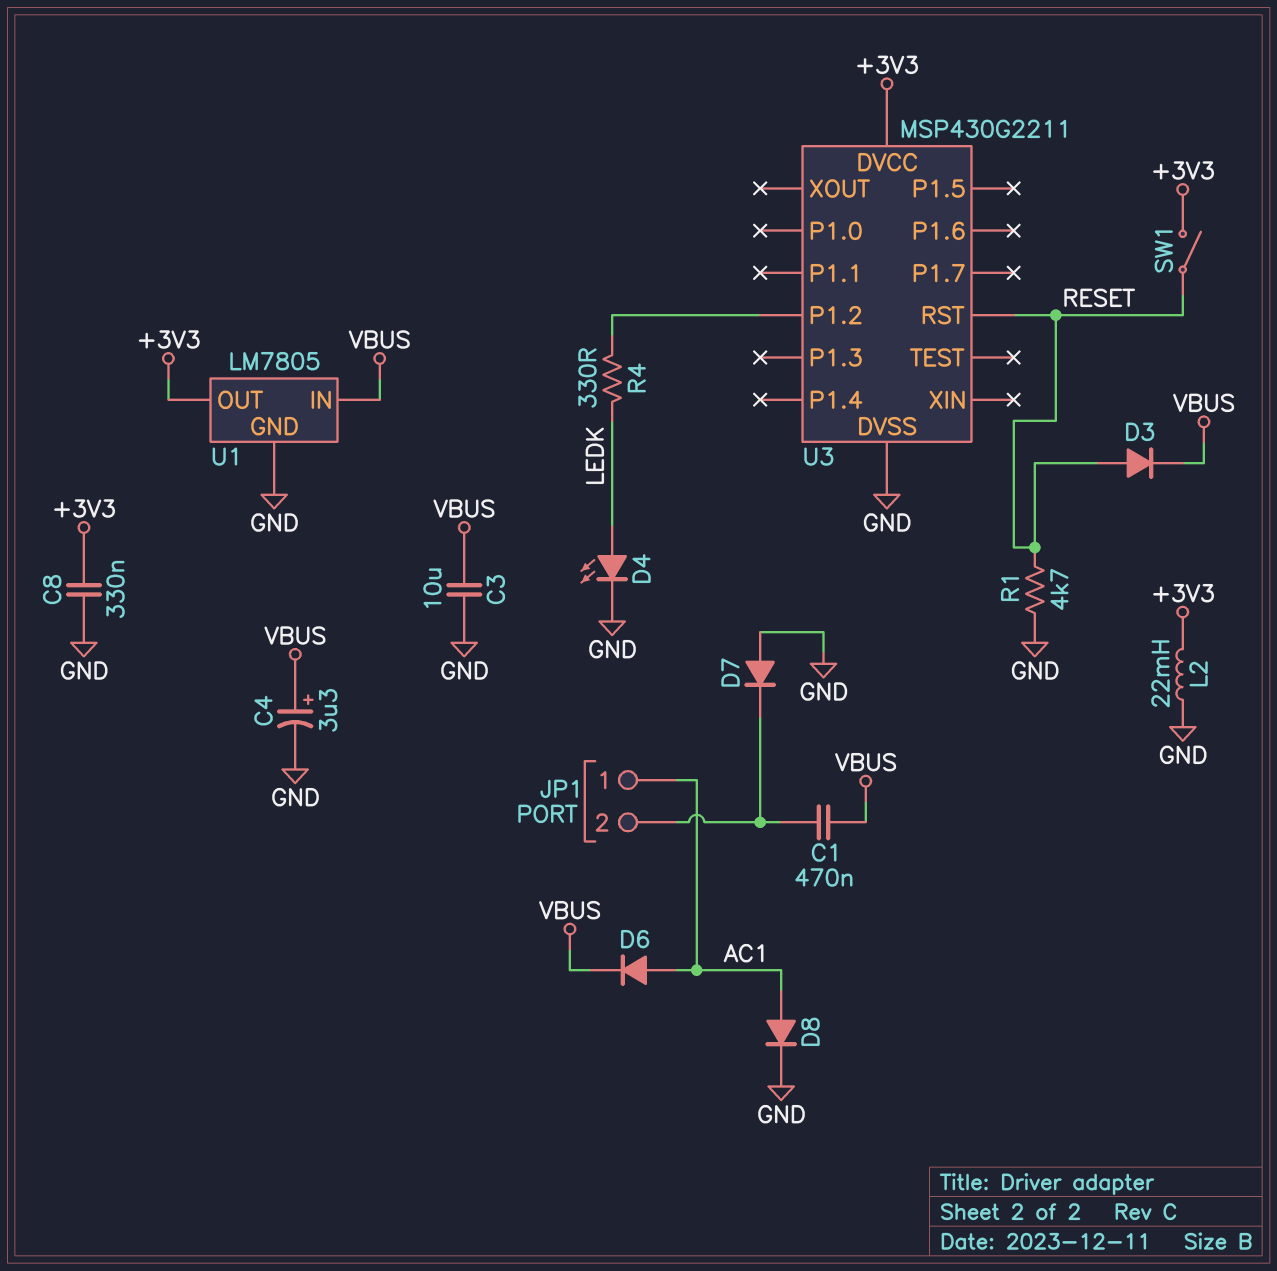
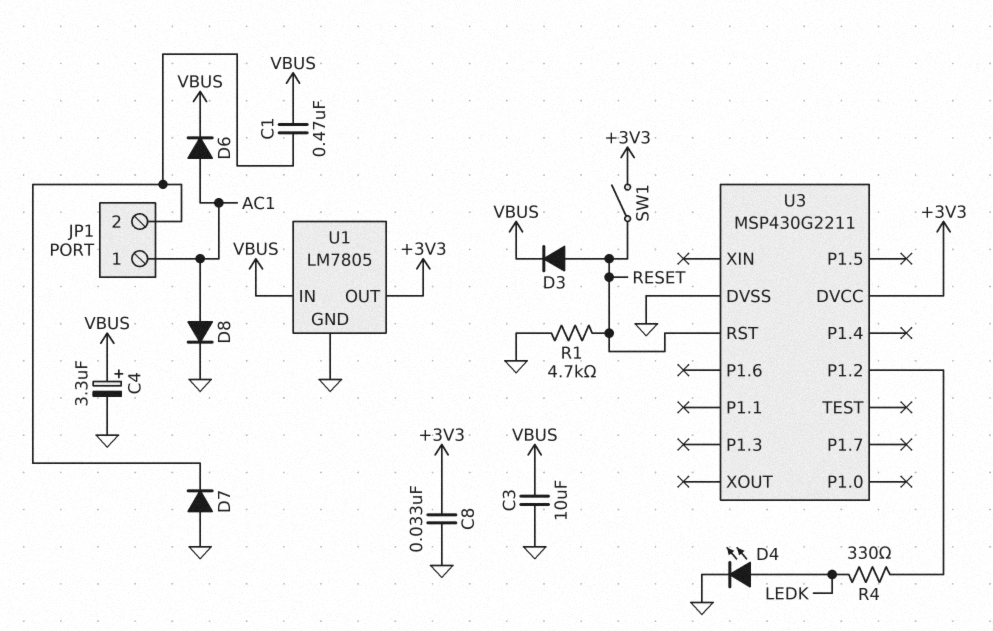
C8: 330nF (+3V3, GND) -> 33nF (+3V3, GND)
L2: 22mH (+3V3, GND) -> none

